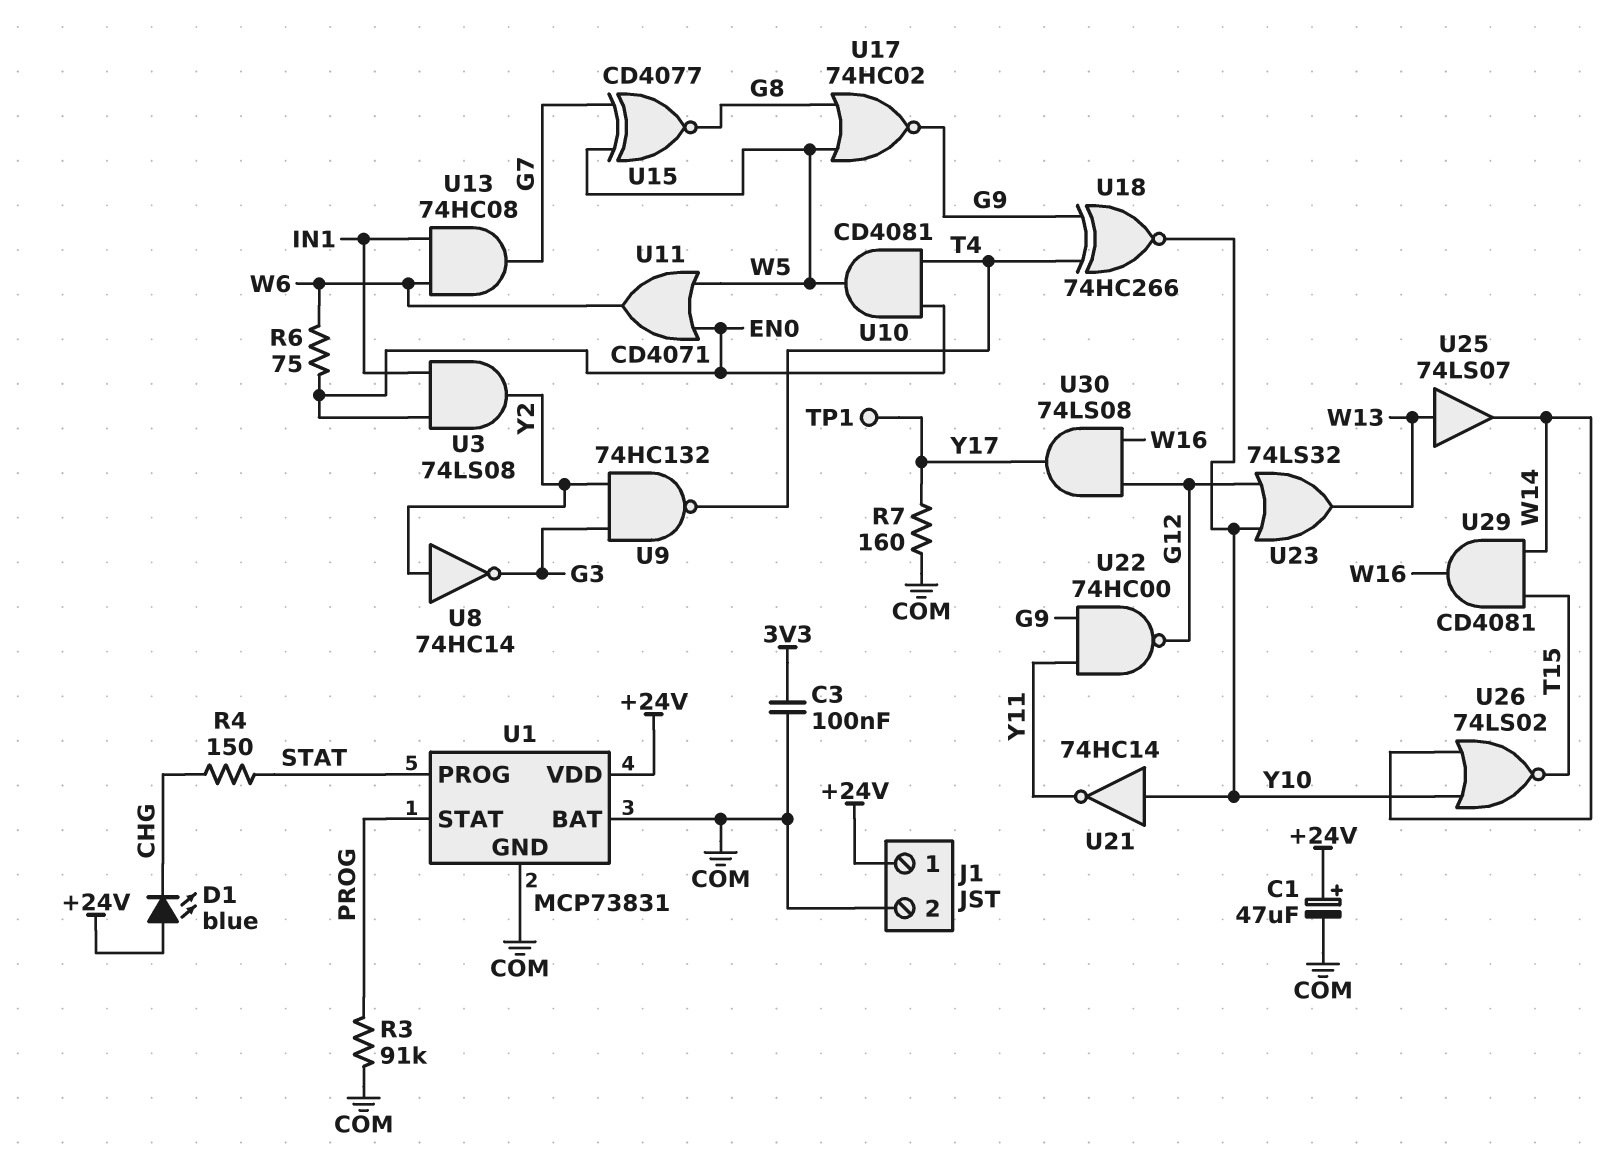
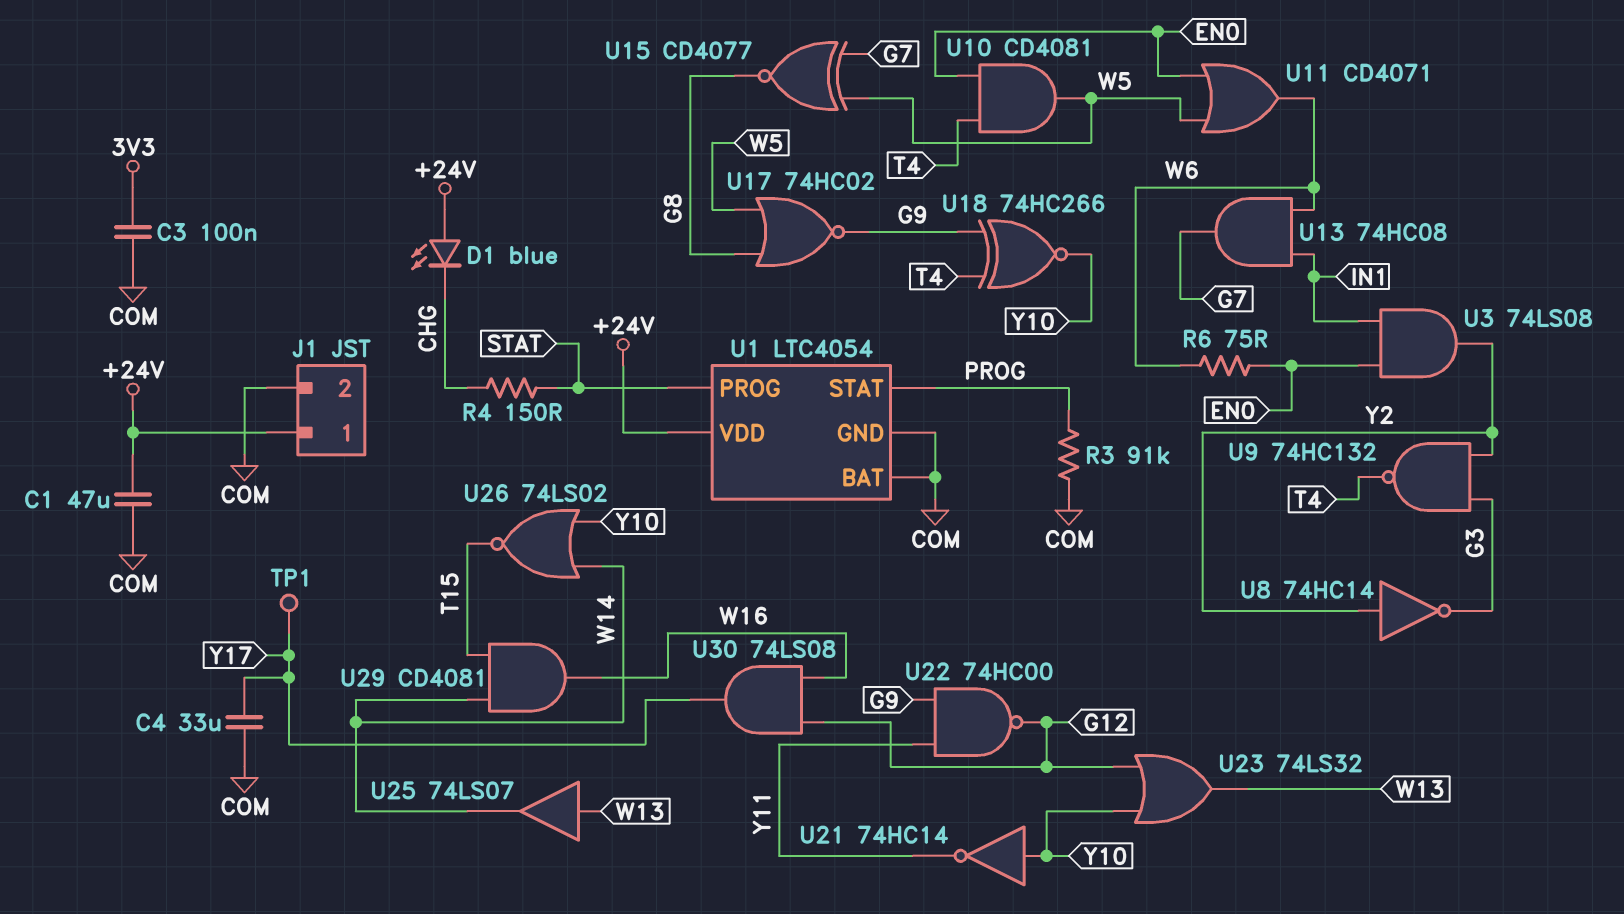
C1: 47uF (plus +24V, minus COM) -> 47uF (+24V, COM)
C4: none -> 33uF (COM, Y17)
R7: 160 (COM, Y17) -> none
U1: MCP73831 -> LTC4054

